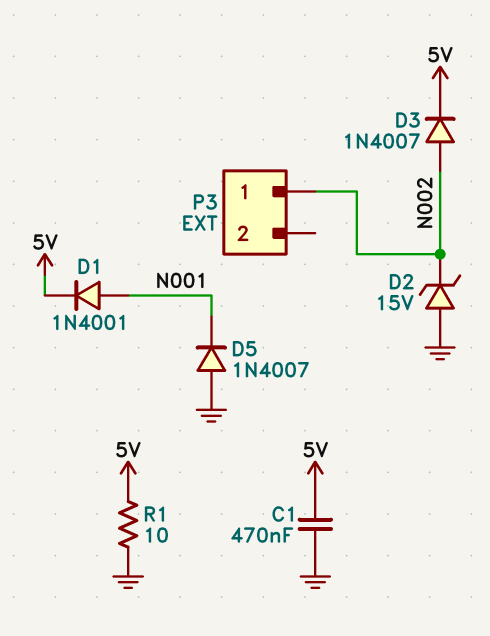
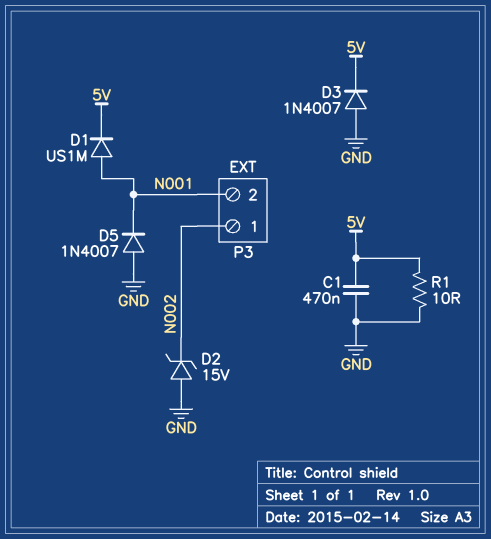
D1: diode 1N4001 (A N001, K 5V) -> diode US1M (A N001, K 5V)
D3: diode 1N4007 (A N002, K 5V) -> diode 1N4007 (A GND, K 5V)
P3 pin 2: none -> N001

